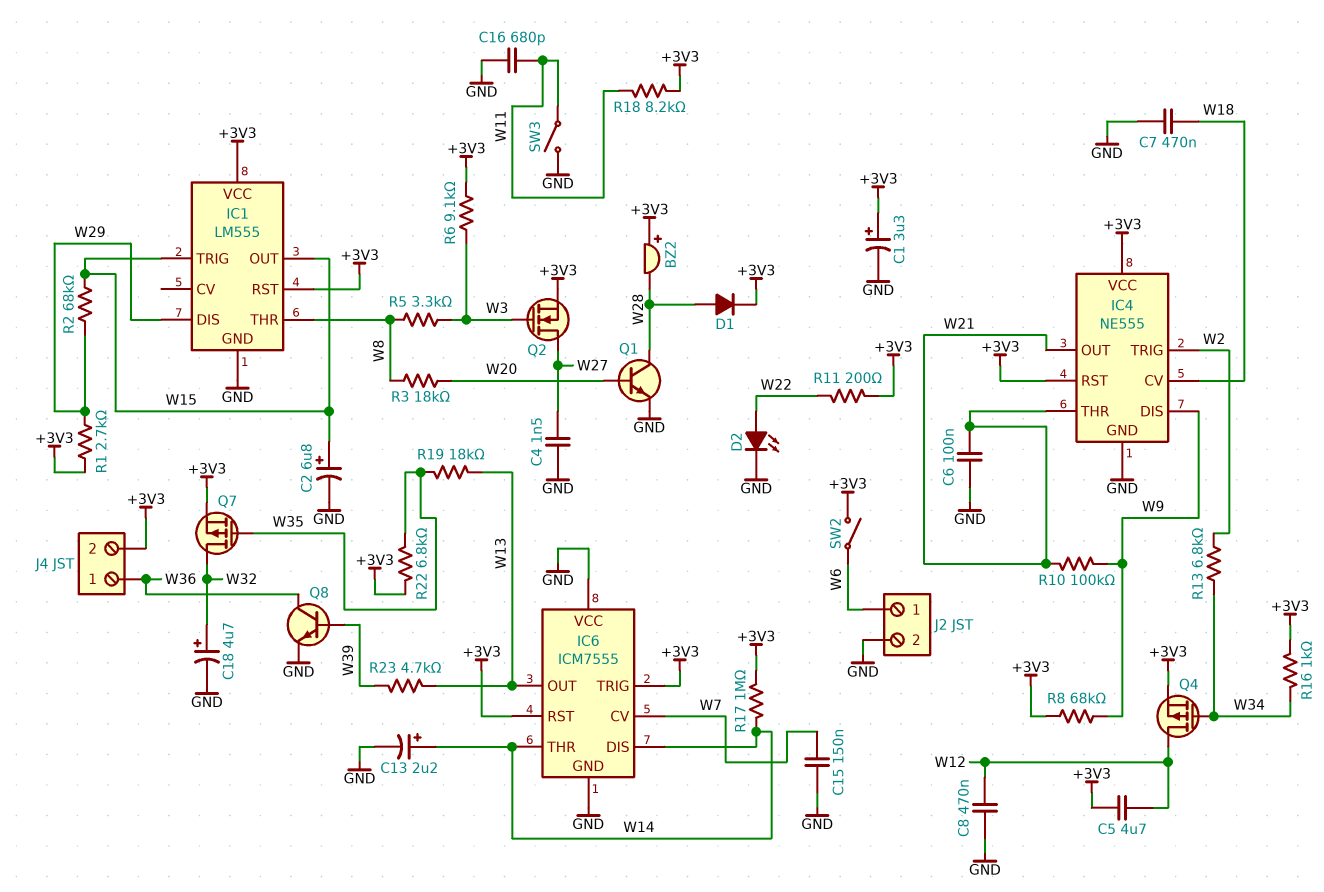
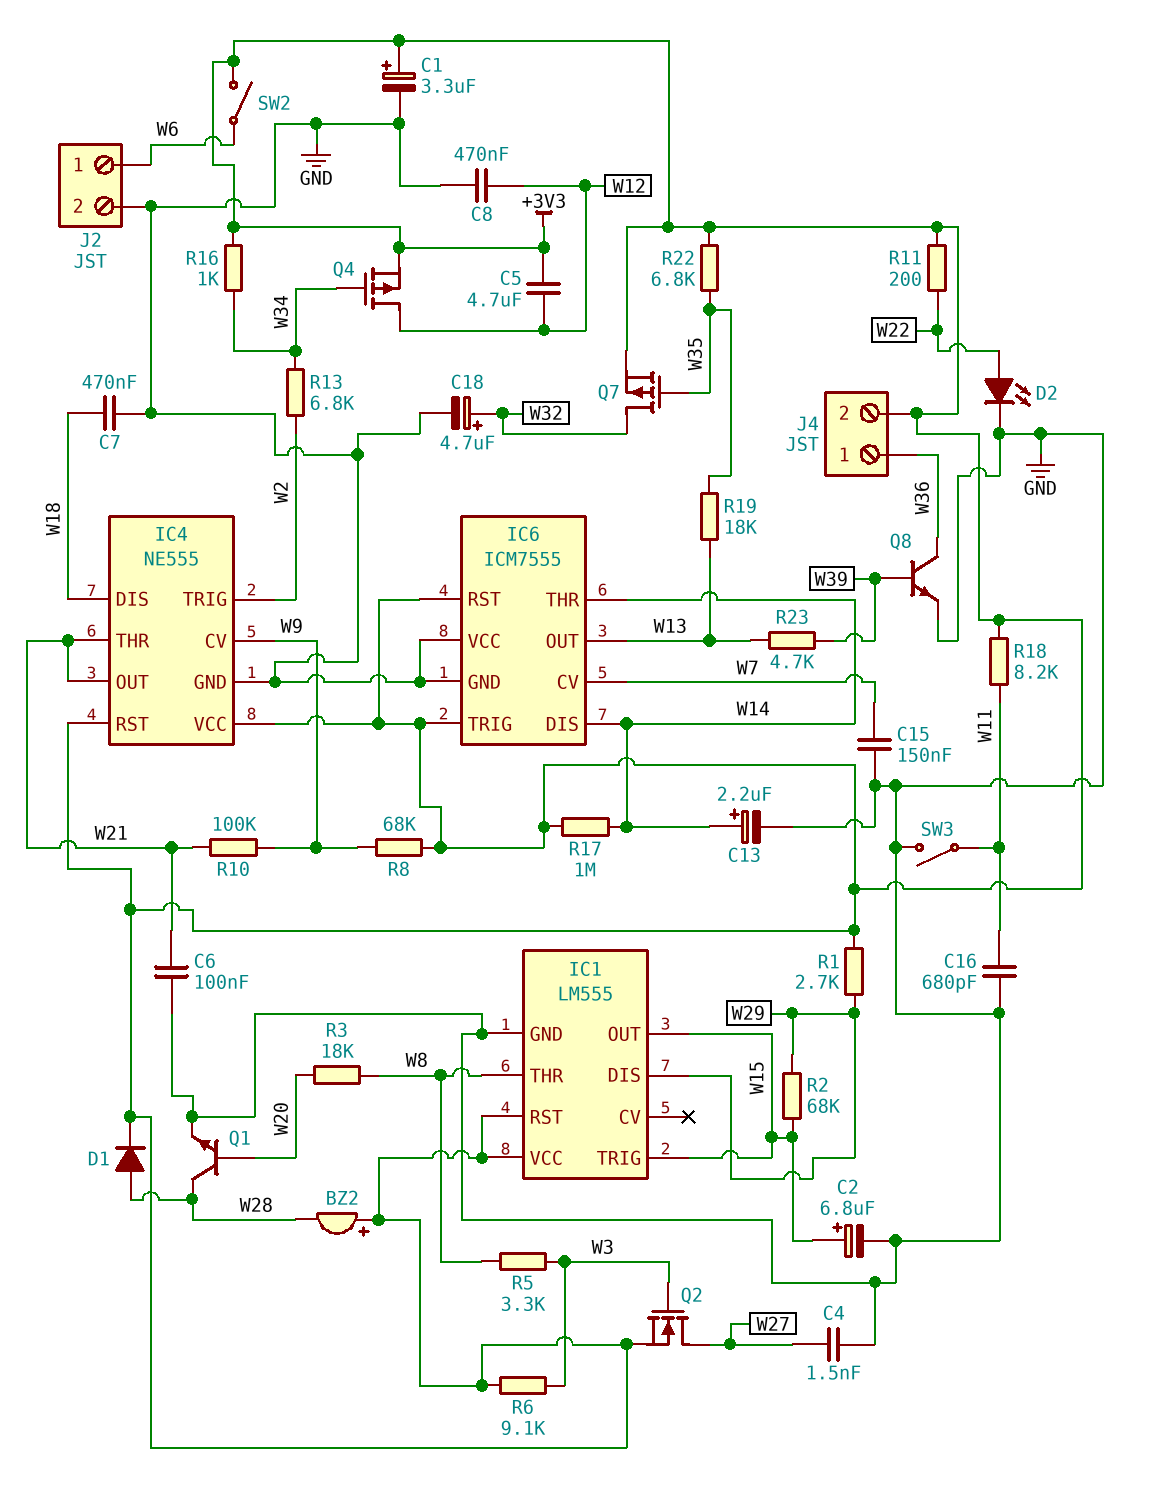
IC4 pin CV: W18 -> W9
IC4 pin DIS: W9 -> W18

